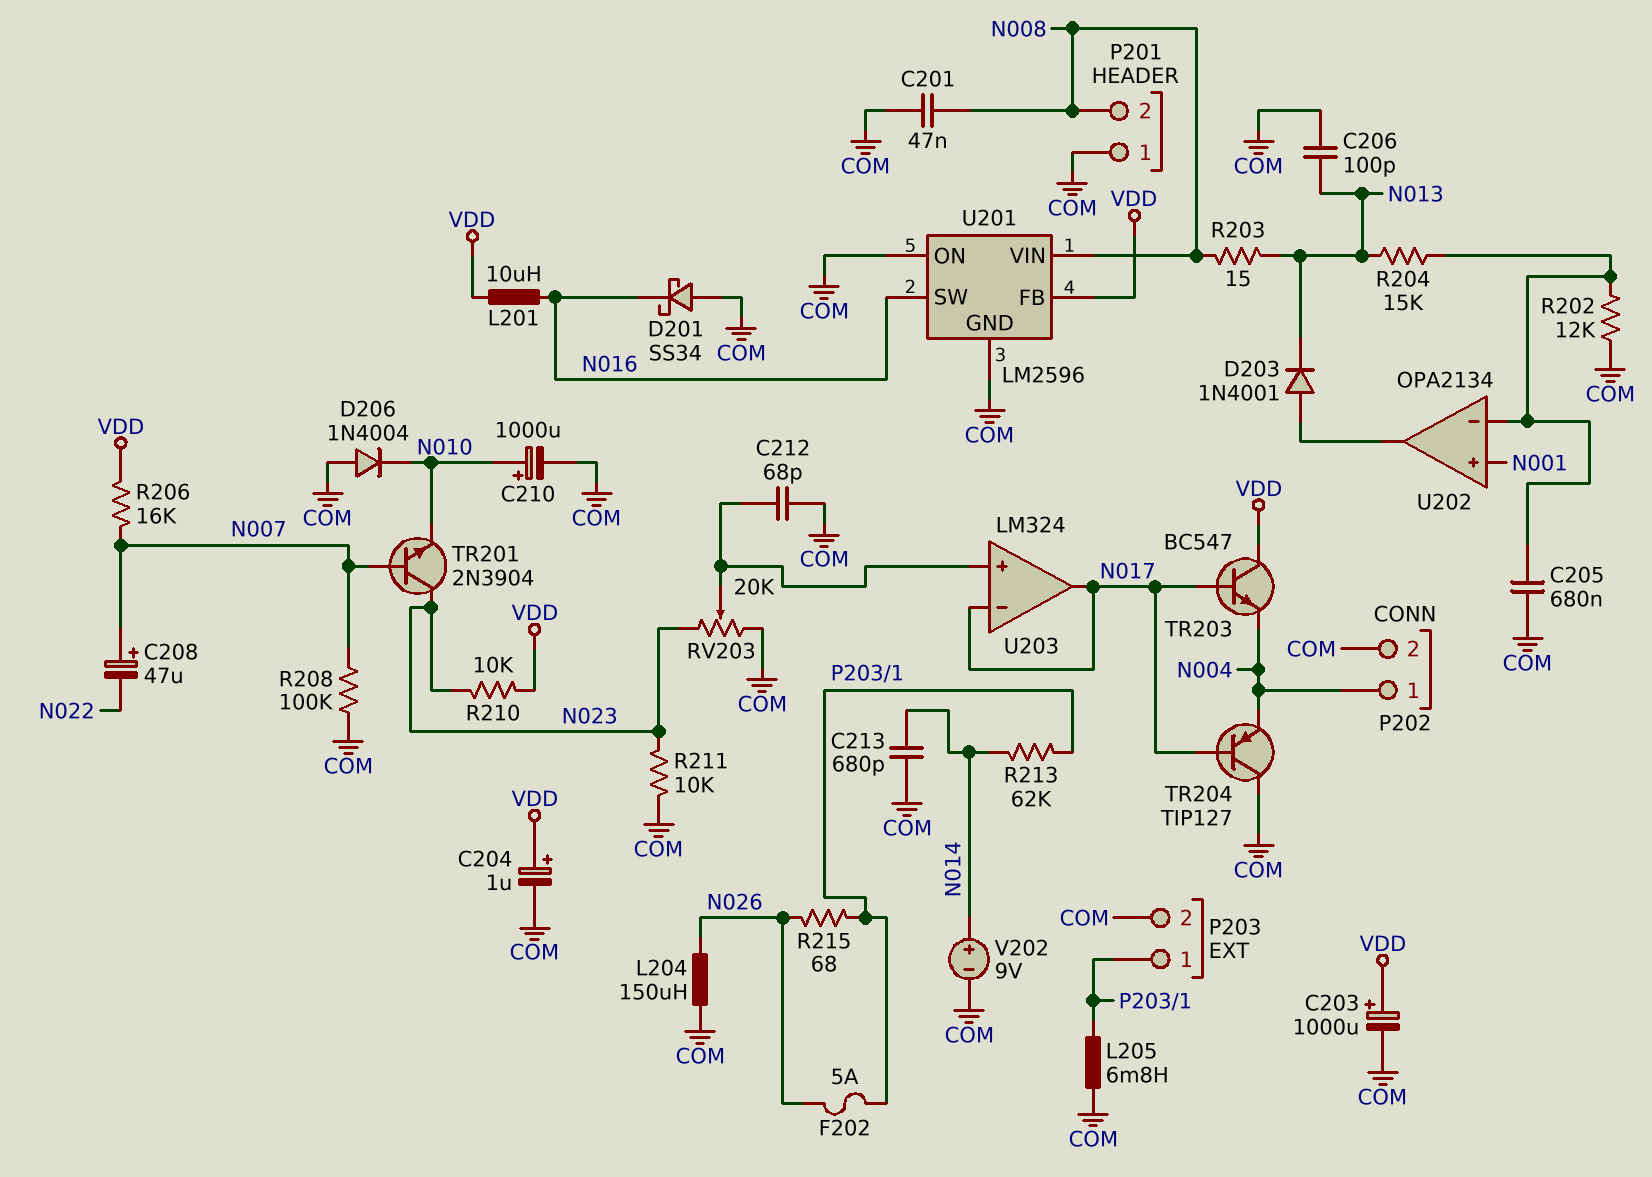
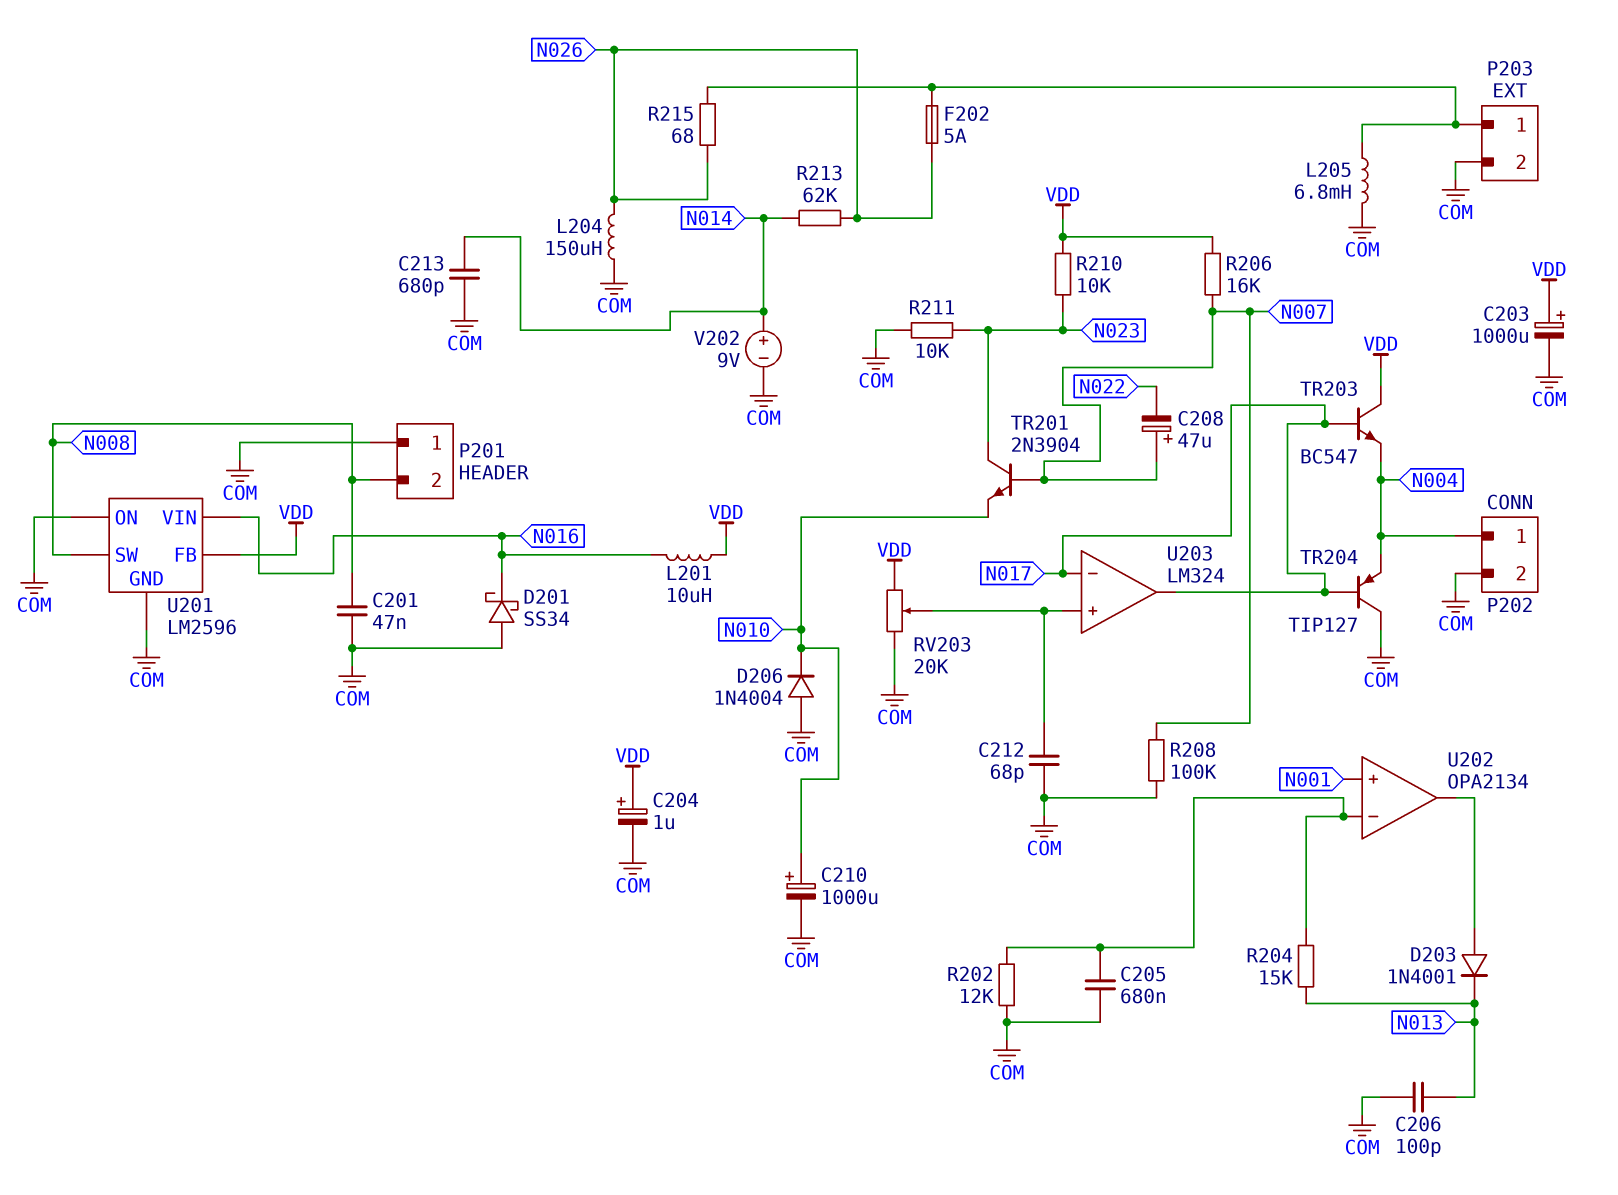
R203: 15 (N008, N013) -> none
R213: 62k (N014, P203/1) -> 62k (N014, N026)
RV203: 20k (COM, N023, wiper U203/in+) -> 20k (COM, VDD, wiper U203/in+)
U201 pin SW: N016 -> N008
U201 pin VIN: N008 -> N016

